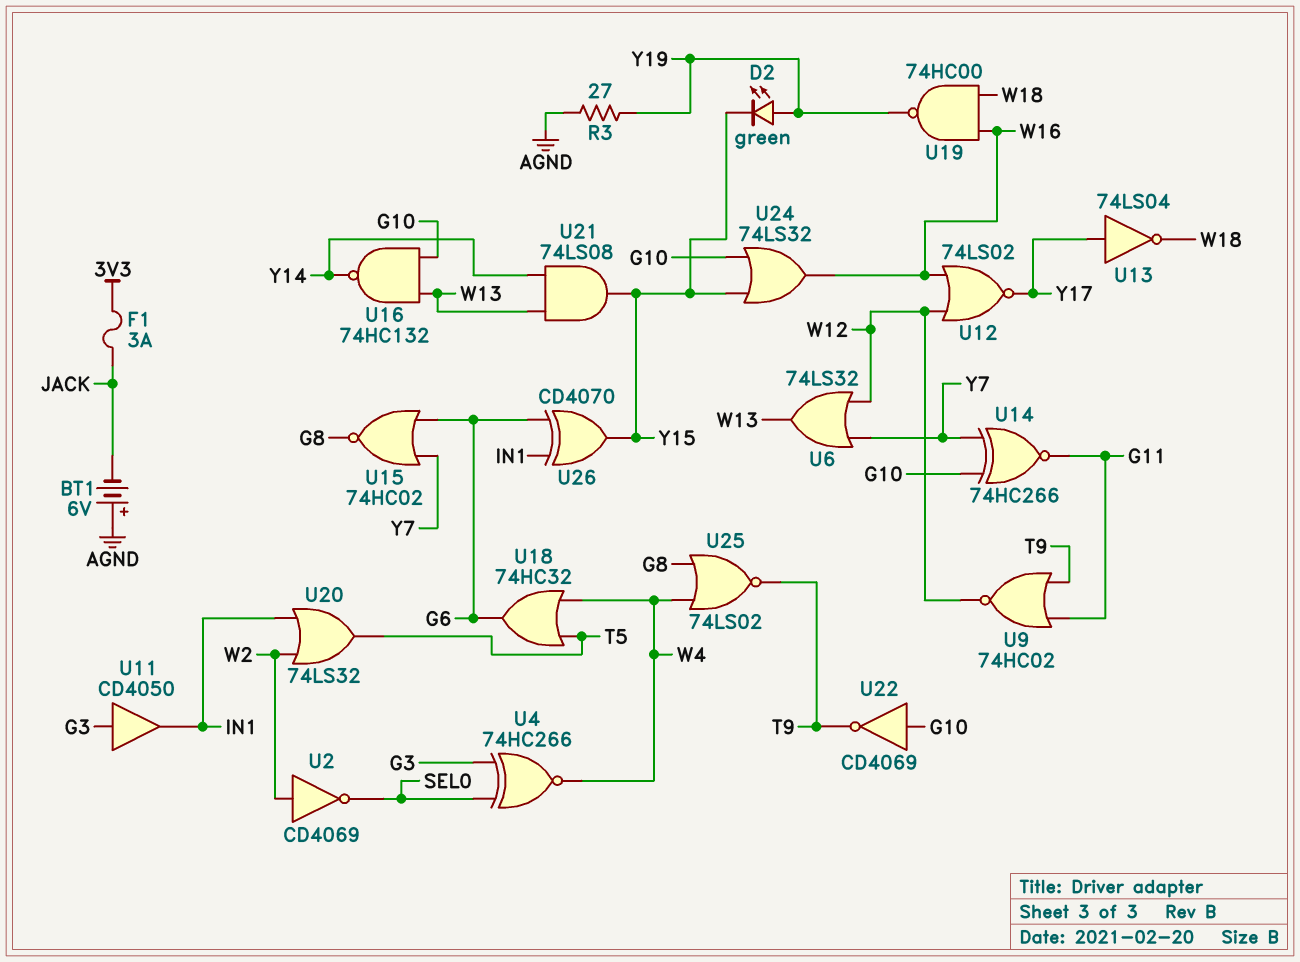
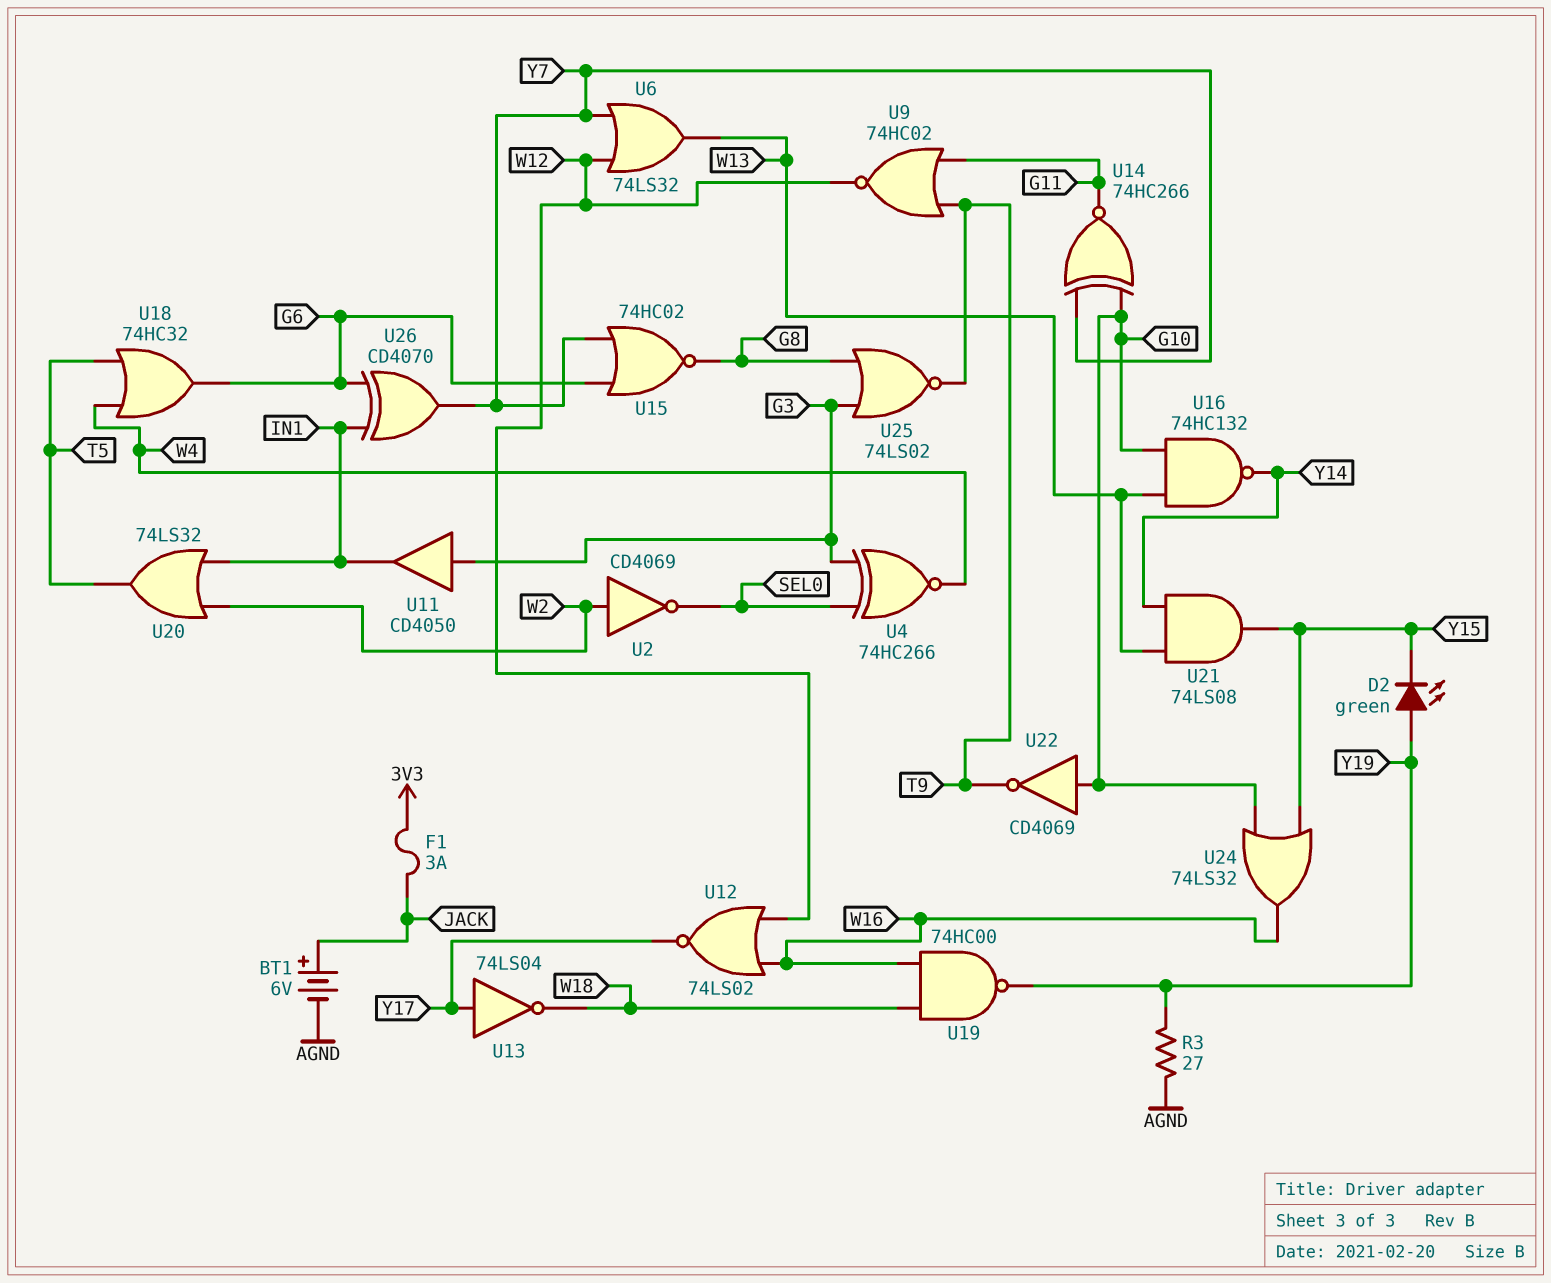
BT1: 6V (plus AGND, minus JACK) -> 6V (plus JACK, minus AGND)
U25: NOR 74LS02 (in G8, in W4, out T9) -> NOR 74LS02 (in G3, in G8, out T9)
U26: XOR CD4070 (in G6, in IN1, out Y15) -> XOR CD4070 (in G6, in IN1, out Y7)

